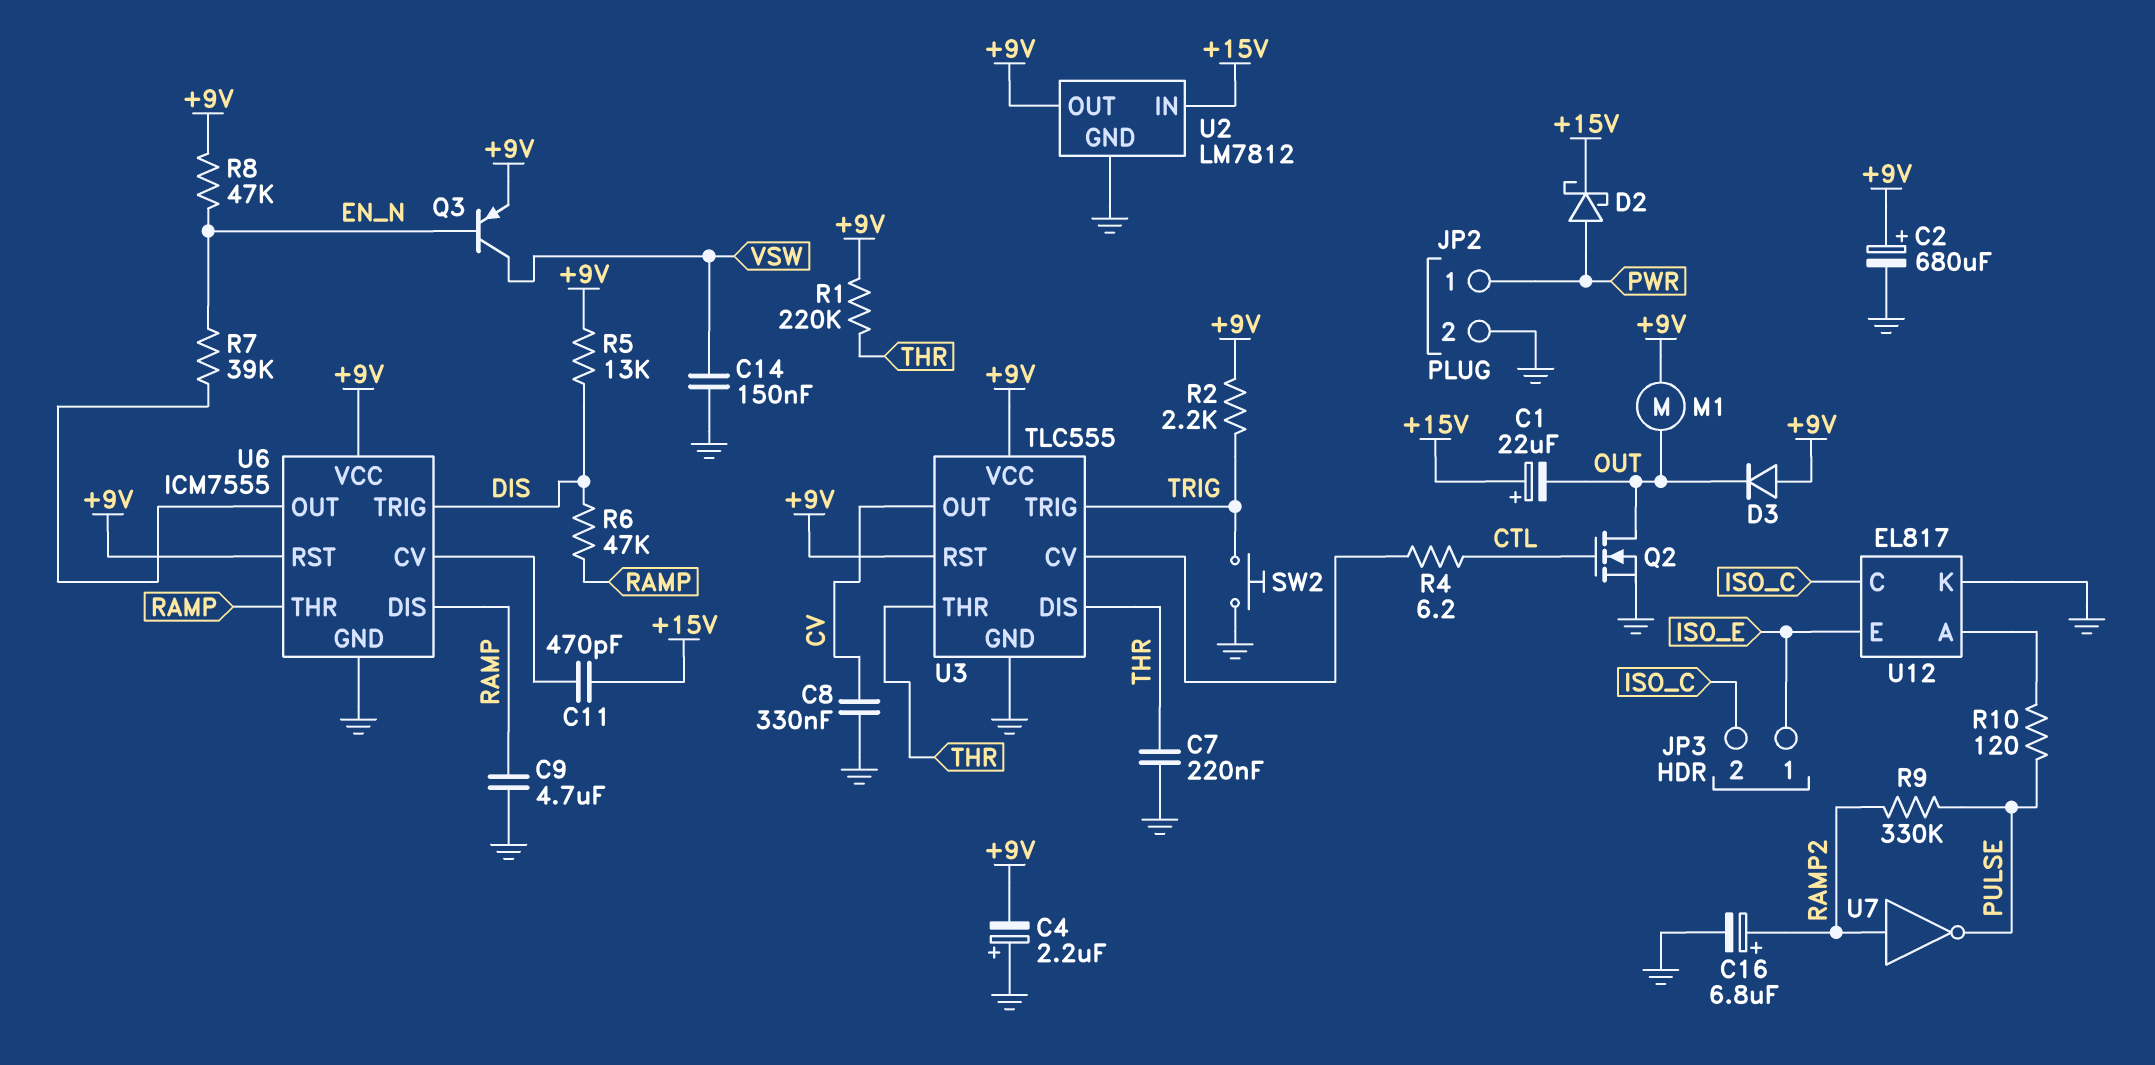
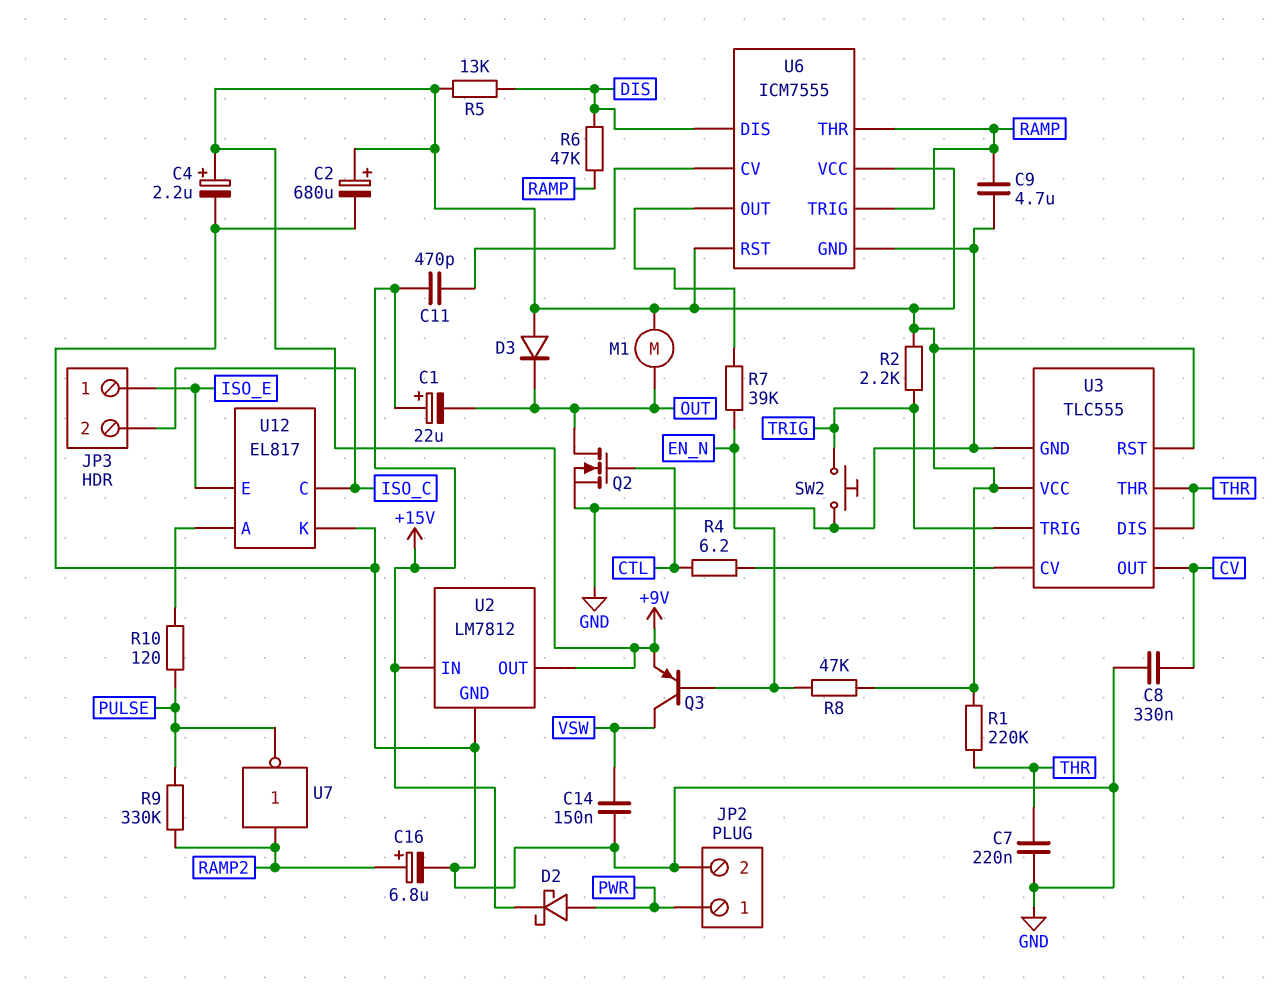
C4: 2.2uF (plus GND, minus +9V) -> 2.2uF (plus +9V, minus GND)
U6 pin DIS: RAMP -> DIS
U6 pin TRIG: DIS -> RAMP

